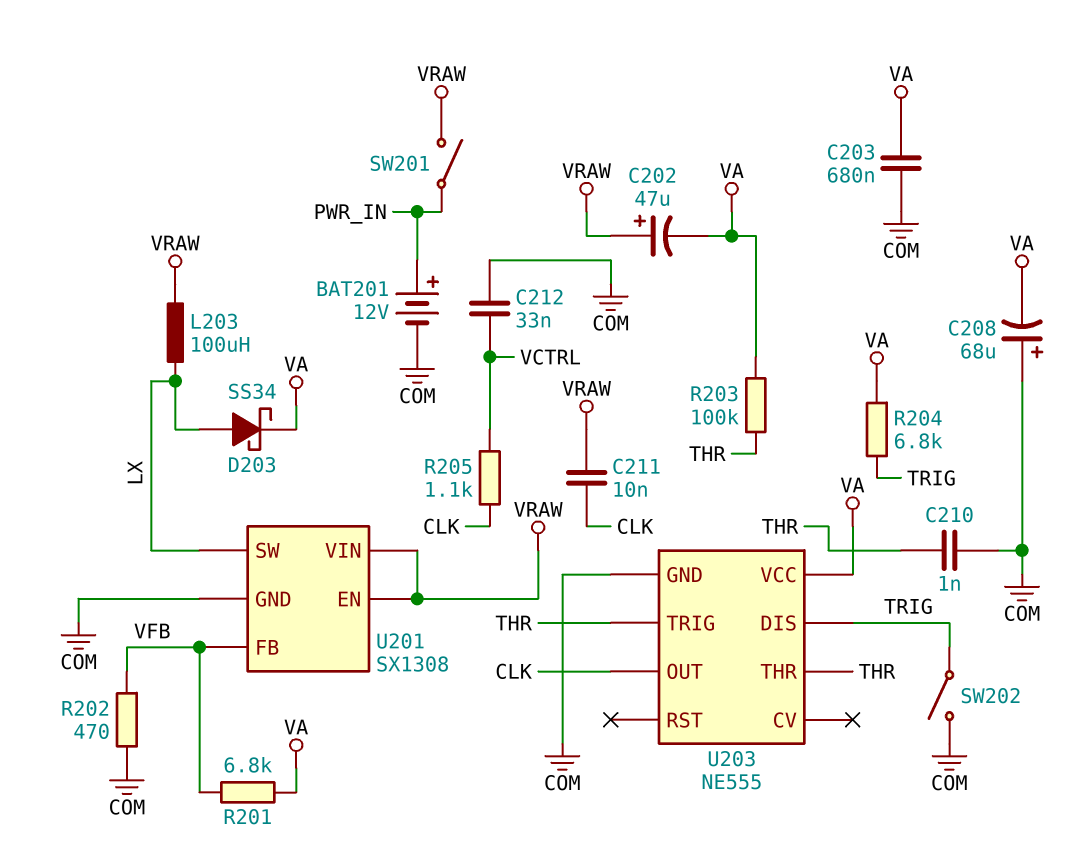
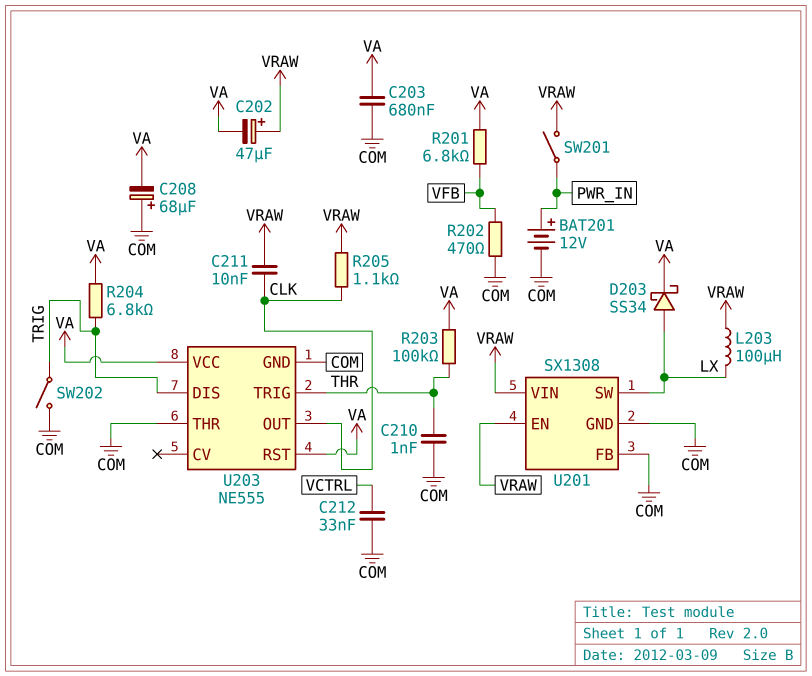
R205: 1.1k (CLK, VCTRL) -> 1.1k (CLK, VRAW)
U201 pin FB: VFB -> COM
U203 pin RST: none -> VA
U203 pin THR: THR -> COM

